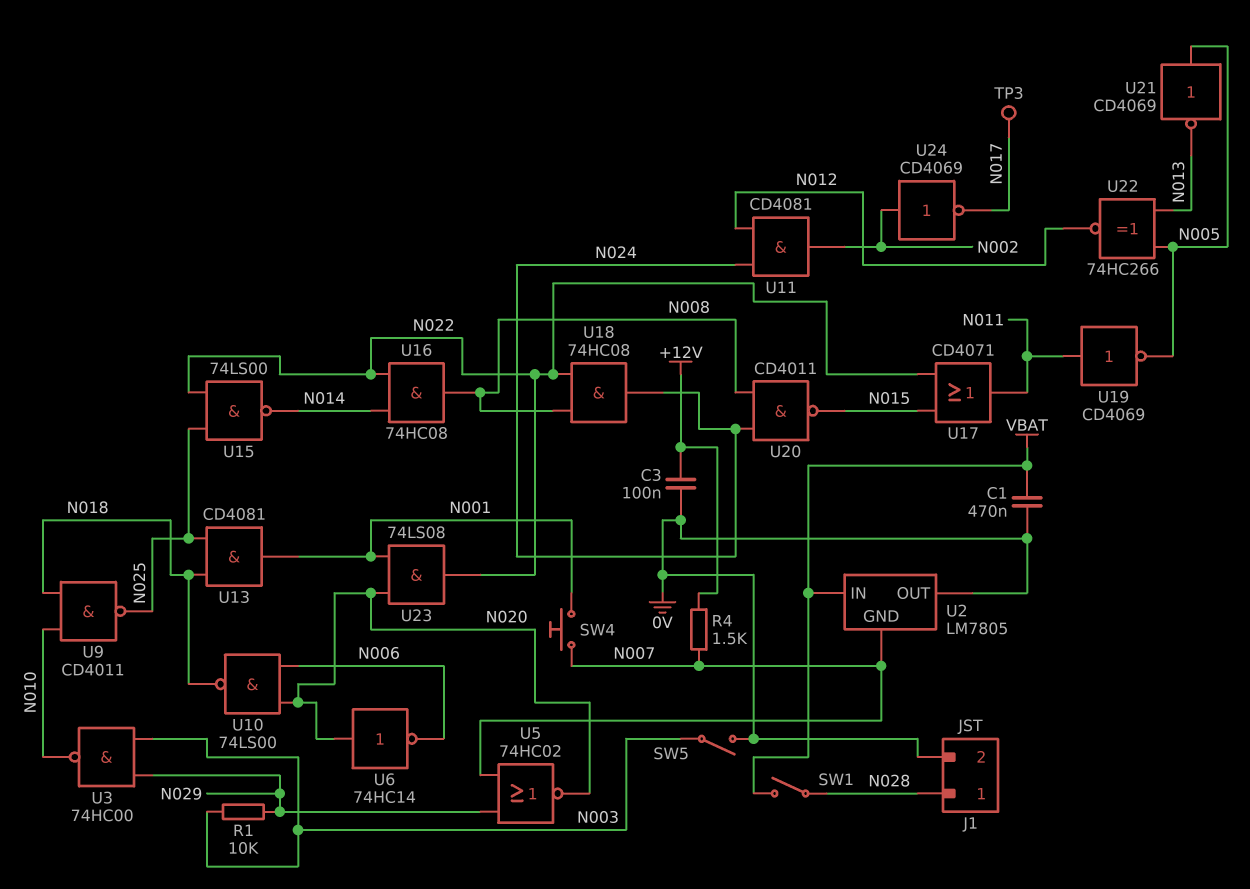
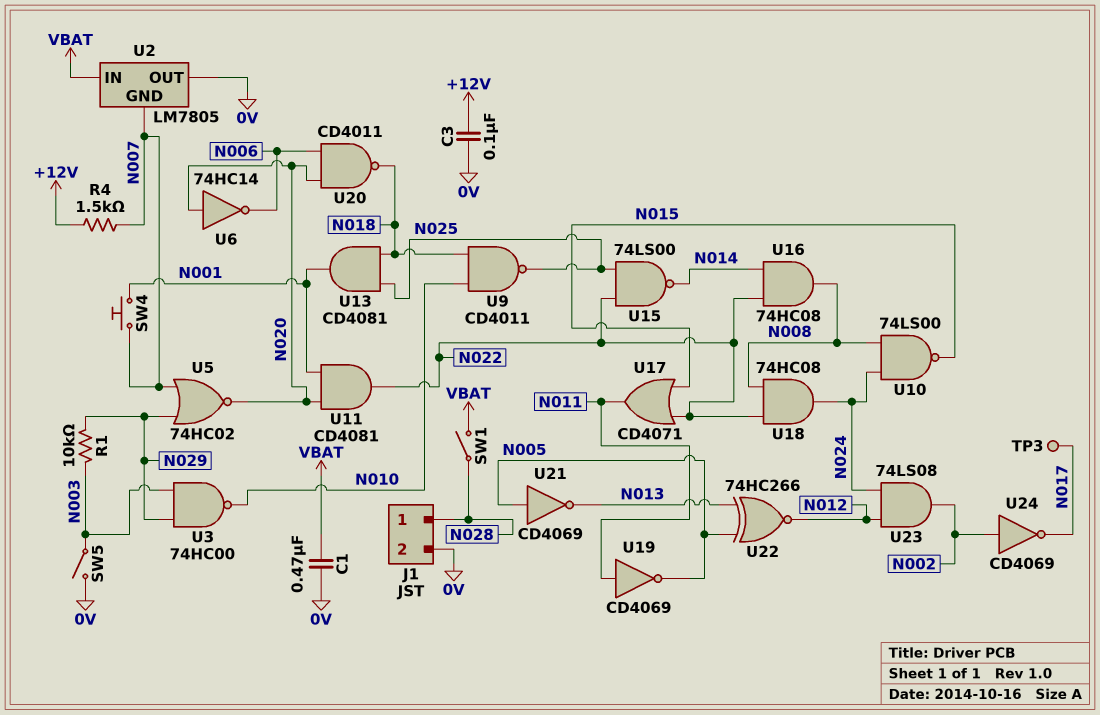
U10: NAND 74LS00 (in N006, in N020, out N018) -> NAND 74LS00 (in N008, in N024, out N015)
U11: AND CD4081 (in N012, in N024, out N002) -> AND CD4081 (in N001, in N020, out N022)
U20: NAND CD4011 (in N008, in N024, out N015) -> NAND CD4011 (in N006, in N020, out N018)
U23: AND 74LS08 (in N001, in N020, out N022) -> AND 74LS08 (in N012, in N024, out N002)

